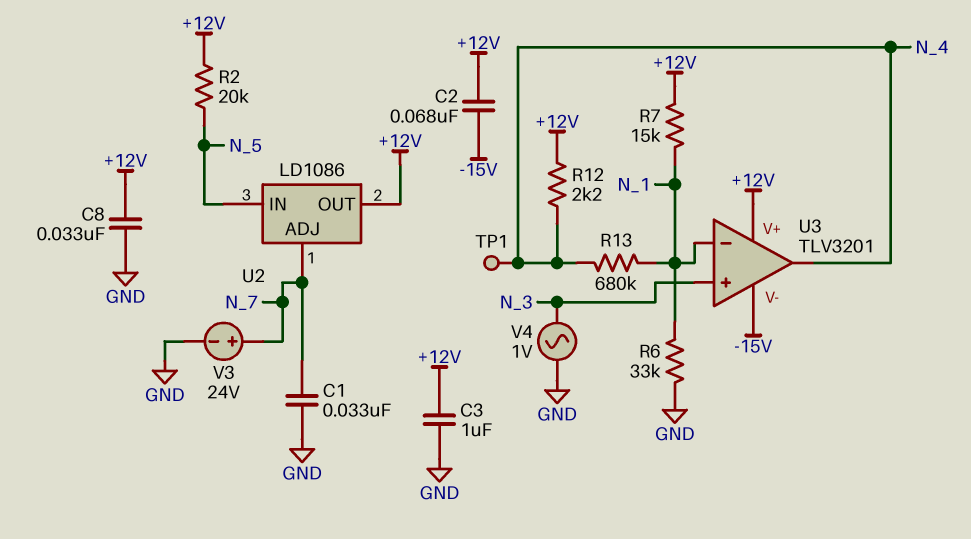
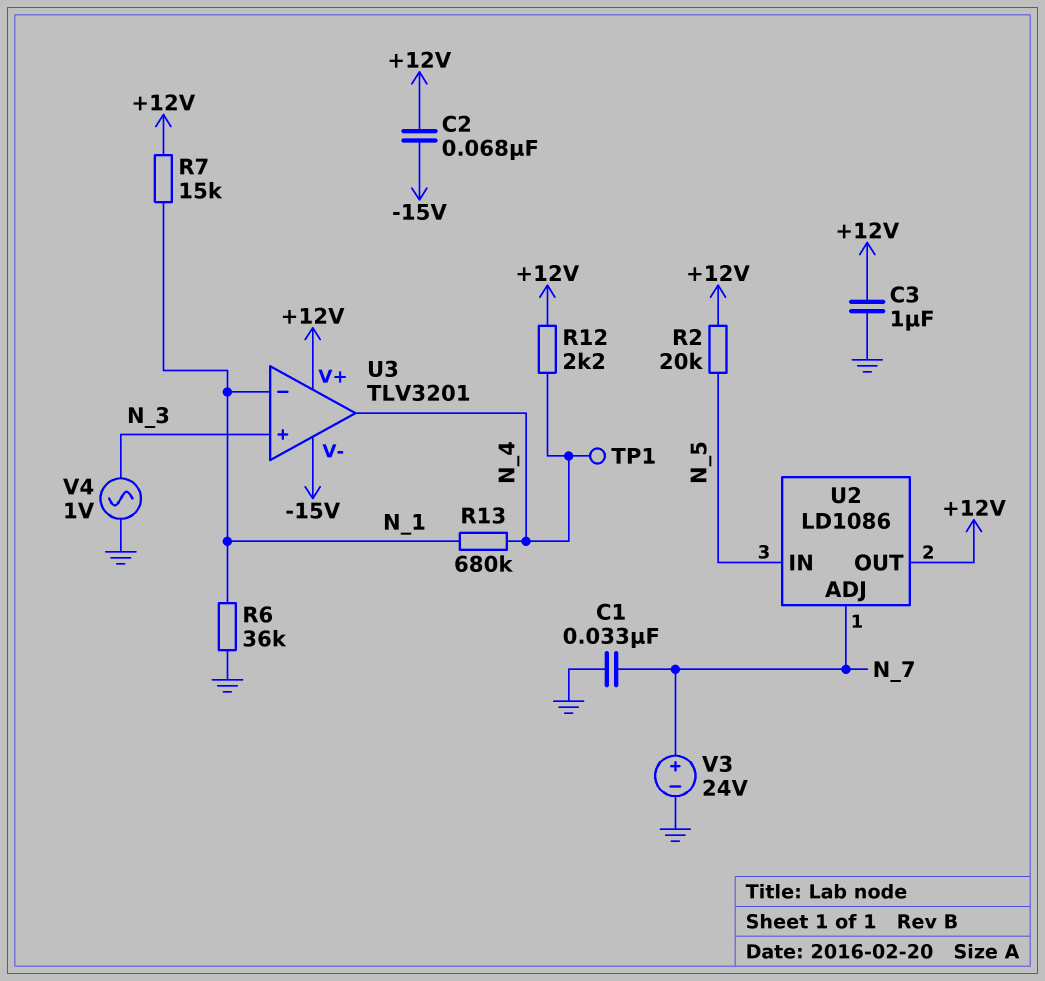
C8: 33nF (+12V, GND) -> none
R6: 33k (GND, N_1) -> 36k (GND, N_1)

